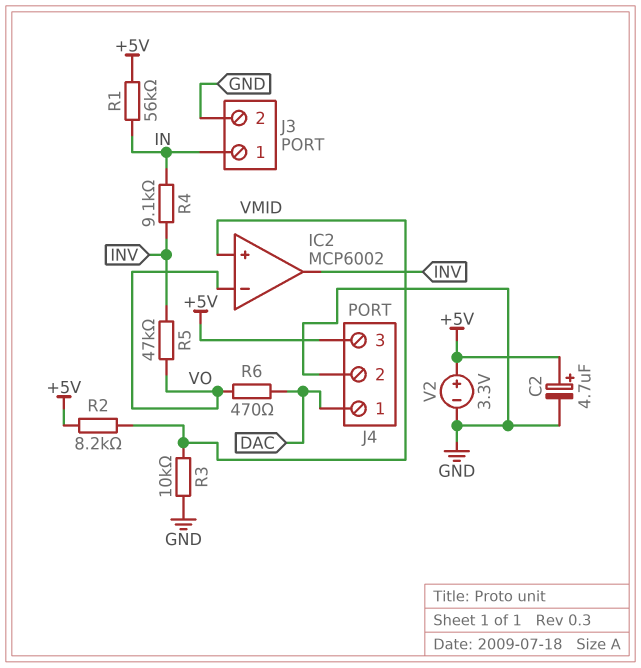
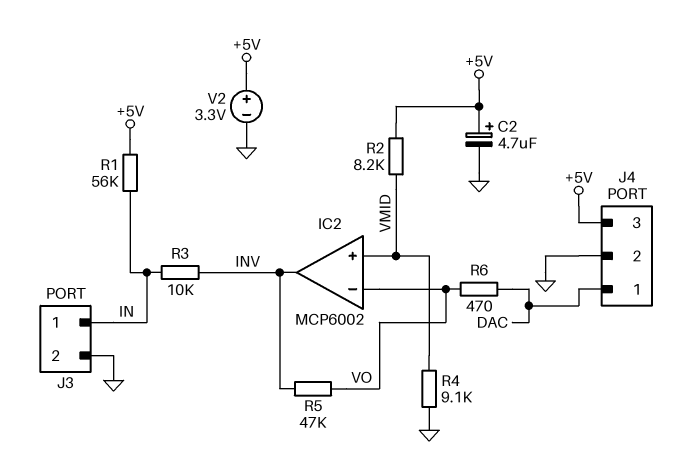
R3: 10k (GND, VMID) -> 10k (IN, INV)
R4: 9.1k (IN, INV) -> 9.1k (GND, VMID)

